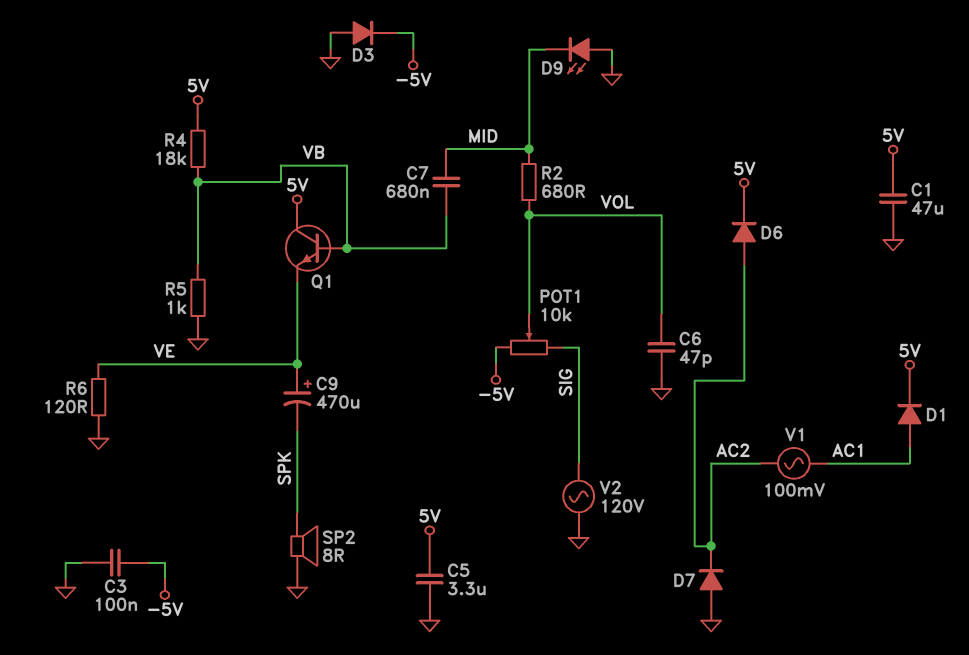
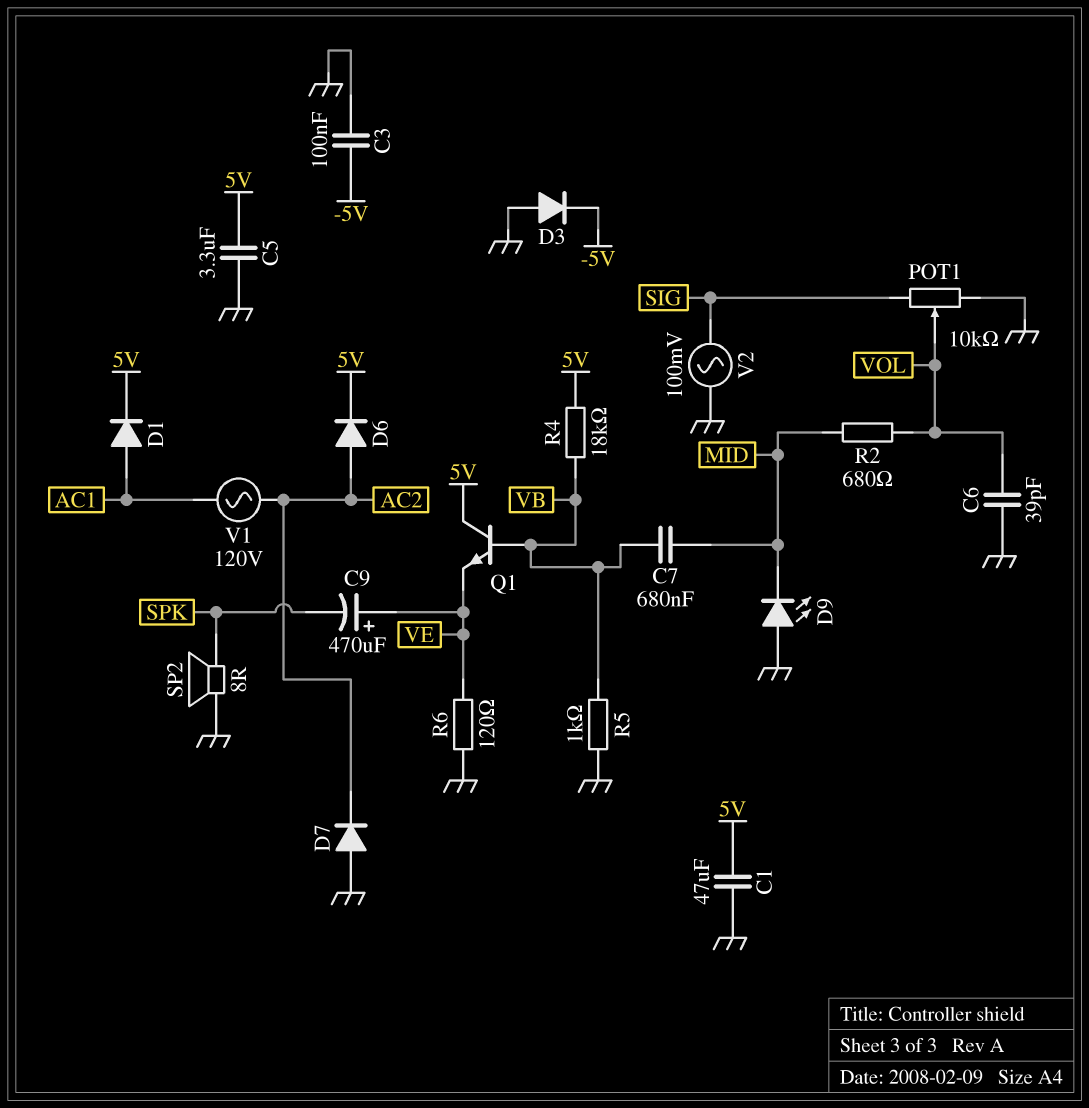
C6: 47pF (GND, VOL) -> 39pF (GND, VOL)
POT1: 10k (-5V, SIG, wiper VOL) -> 10k (GND, SIG, wiper VOL)
V1: AC 100mV (AC1, AC2) -> AC 120V (AC1, AC2)
V2: AC 120V (GND, SIG) -> AC 100mV (GND, SIG)

